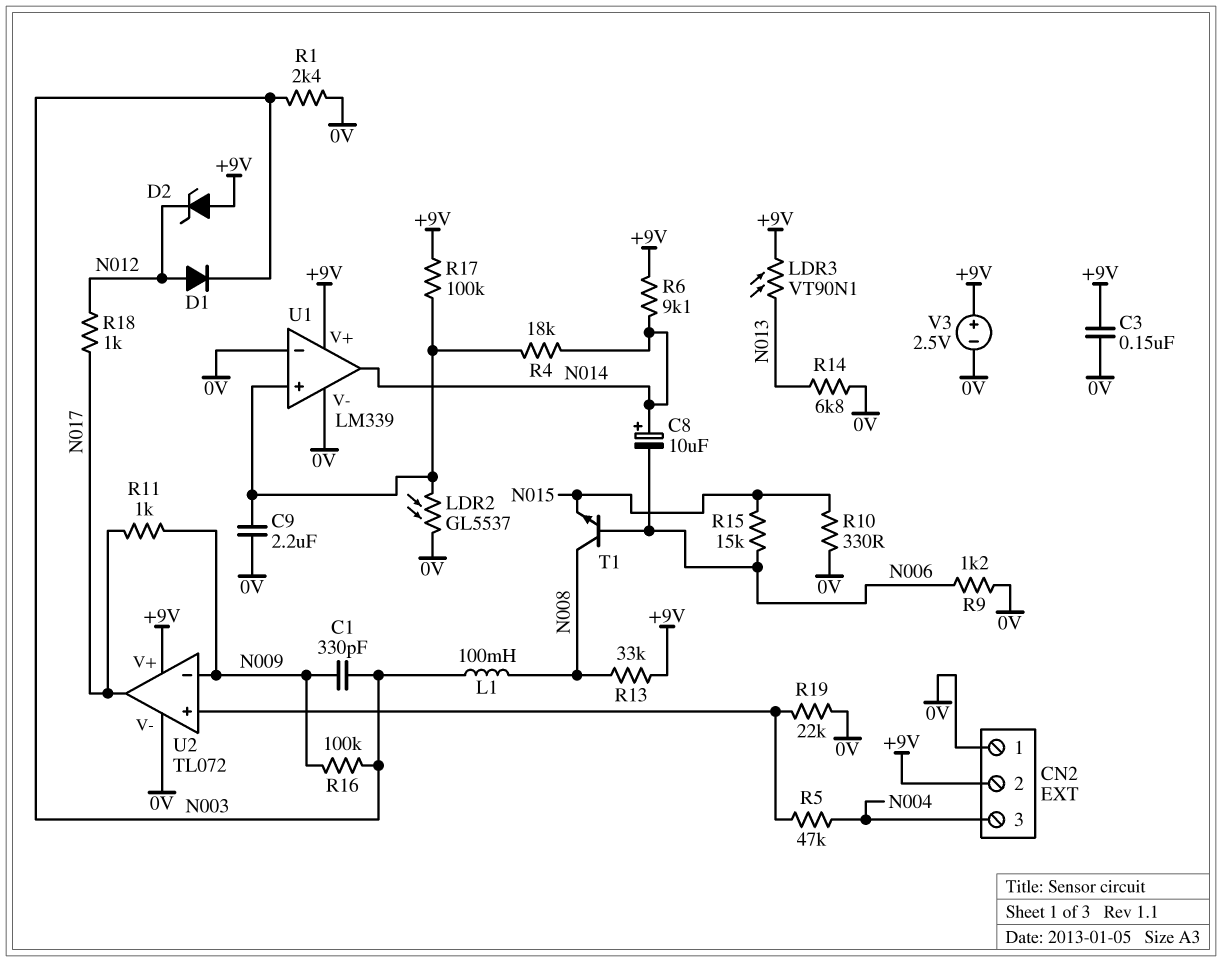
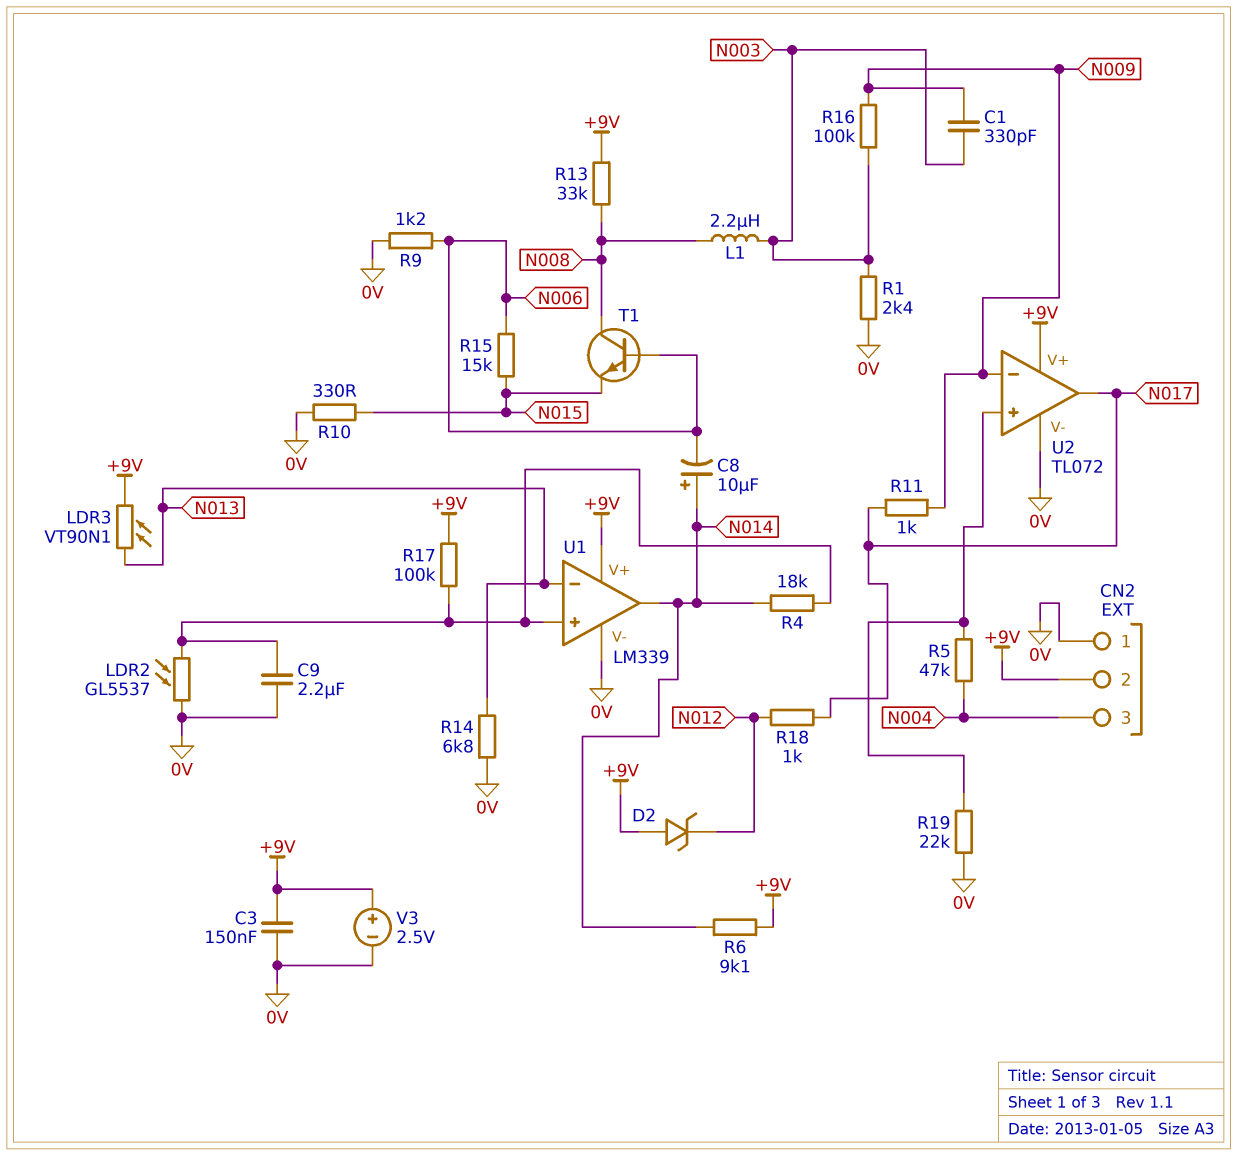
D1: diode (A N012, K N003) -> none
L1: 100mH (N003, N008) -> 2.2uH (N003, N008)
U1 pin in-: 0V -> N013

